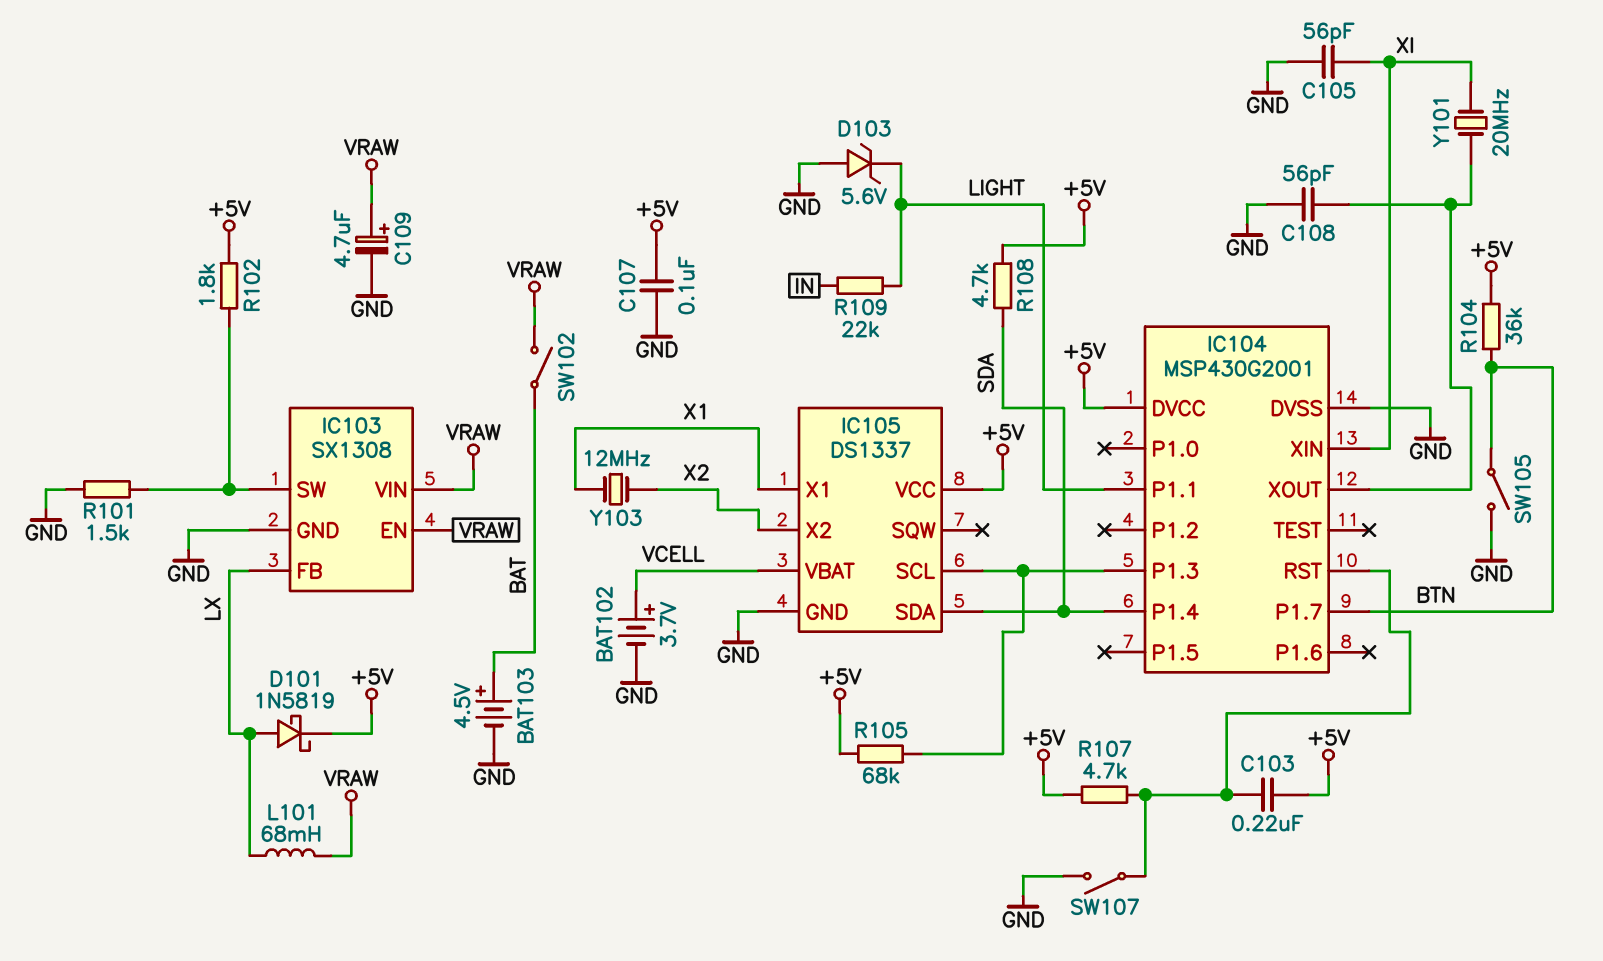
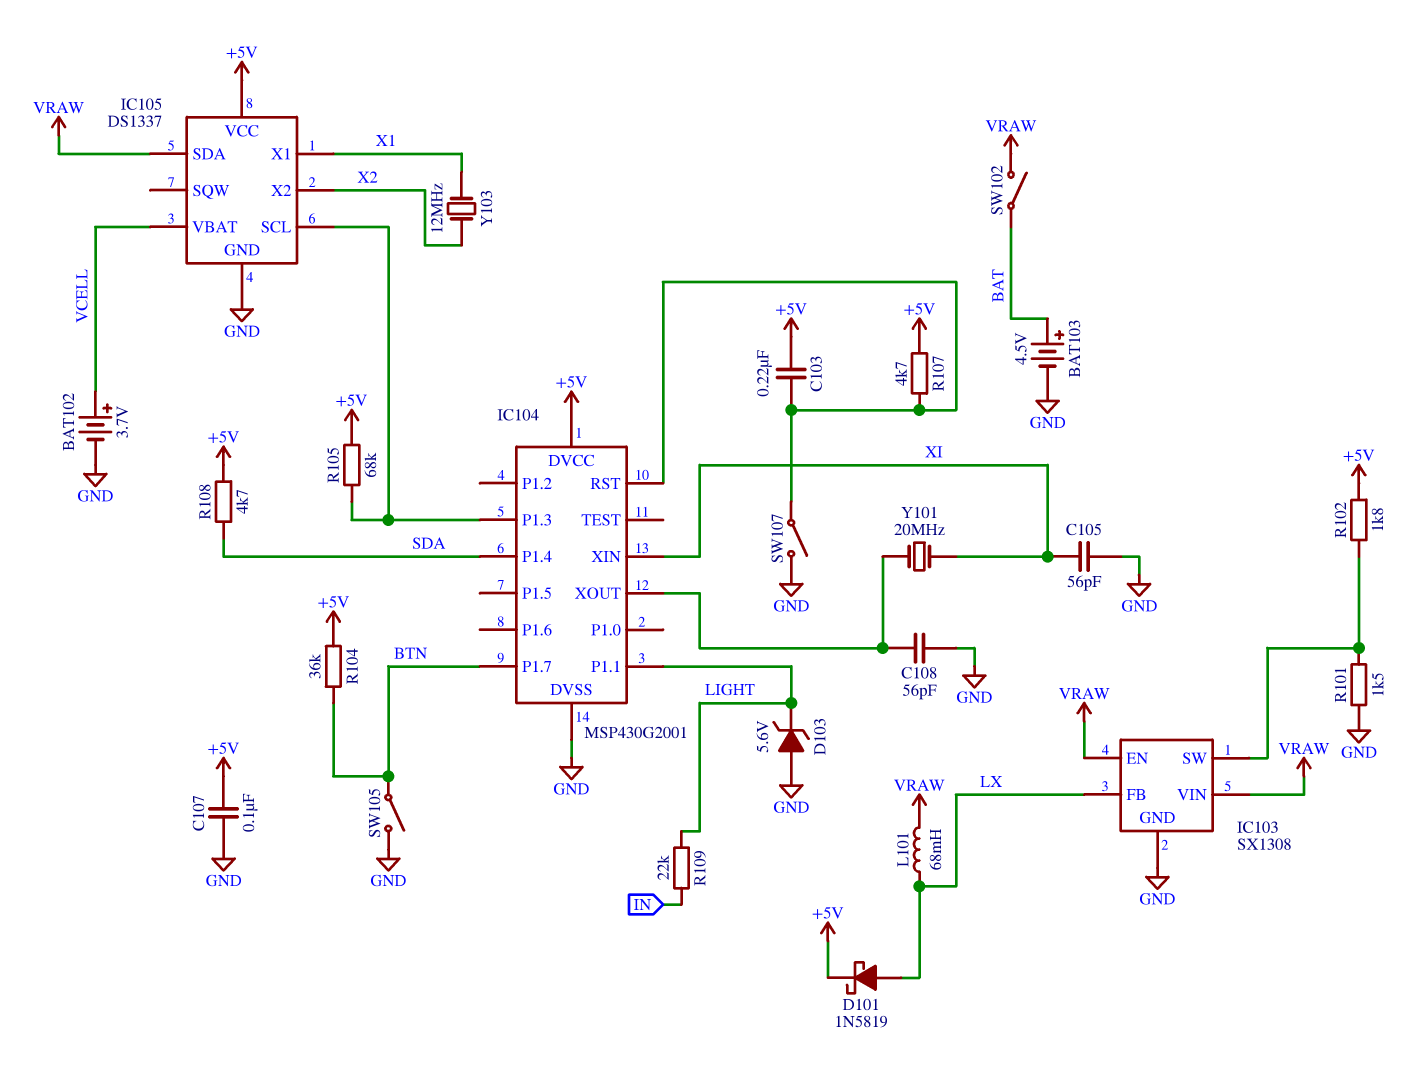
C109: 4.7uF (plus VRAW, minus GND) -> none
IC105 pin SDA: SDA -> VRAW

